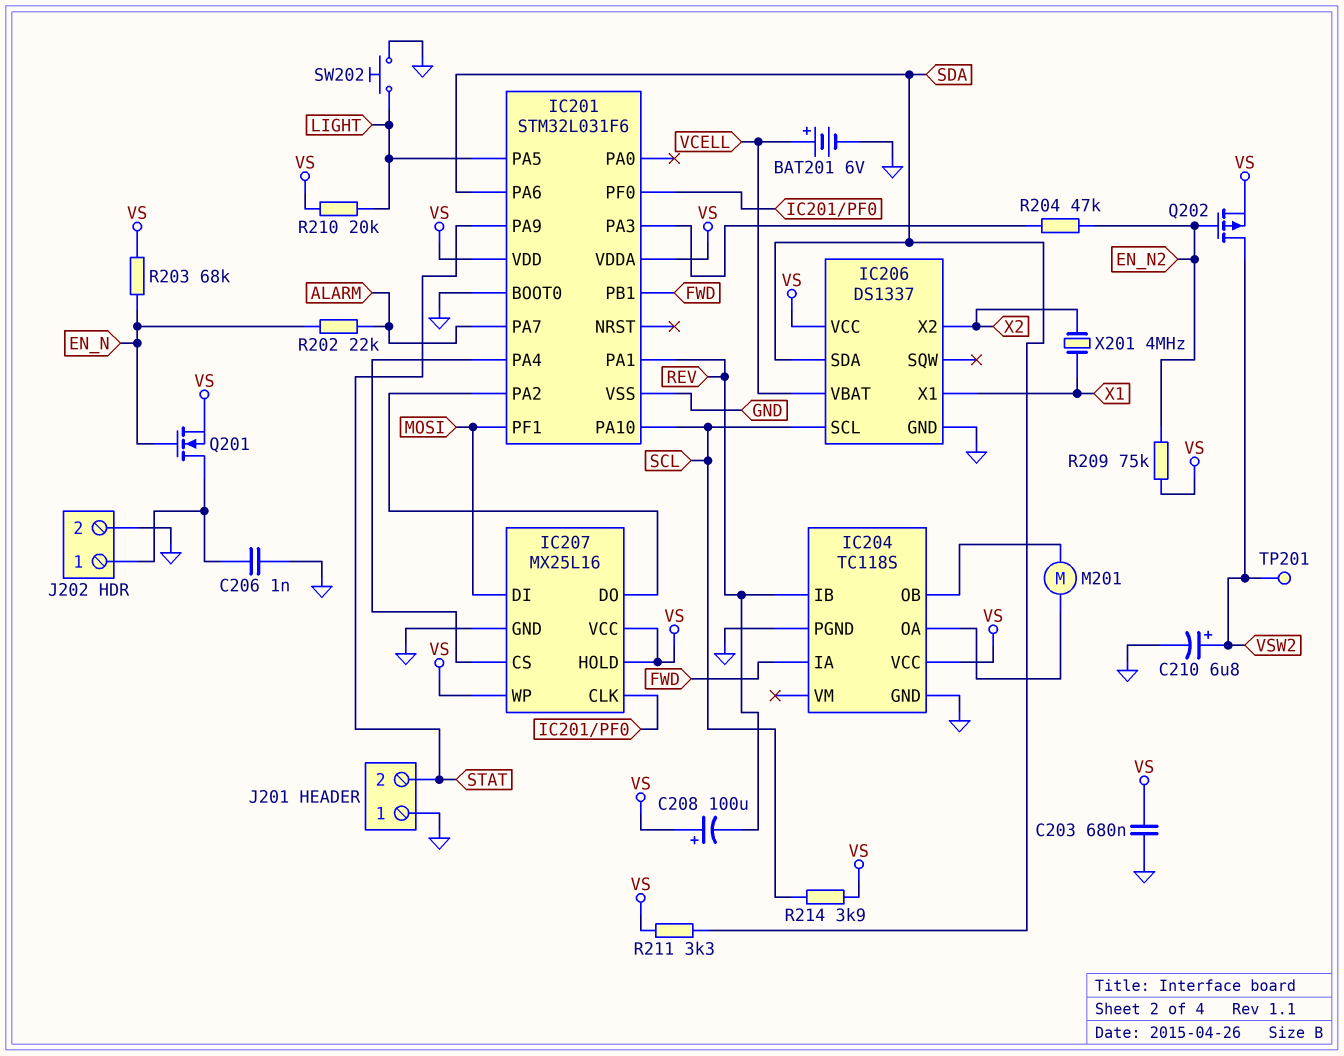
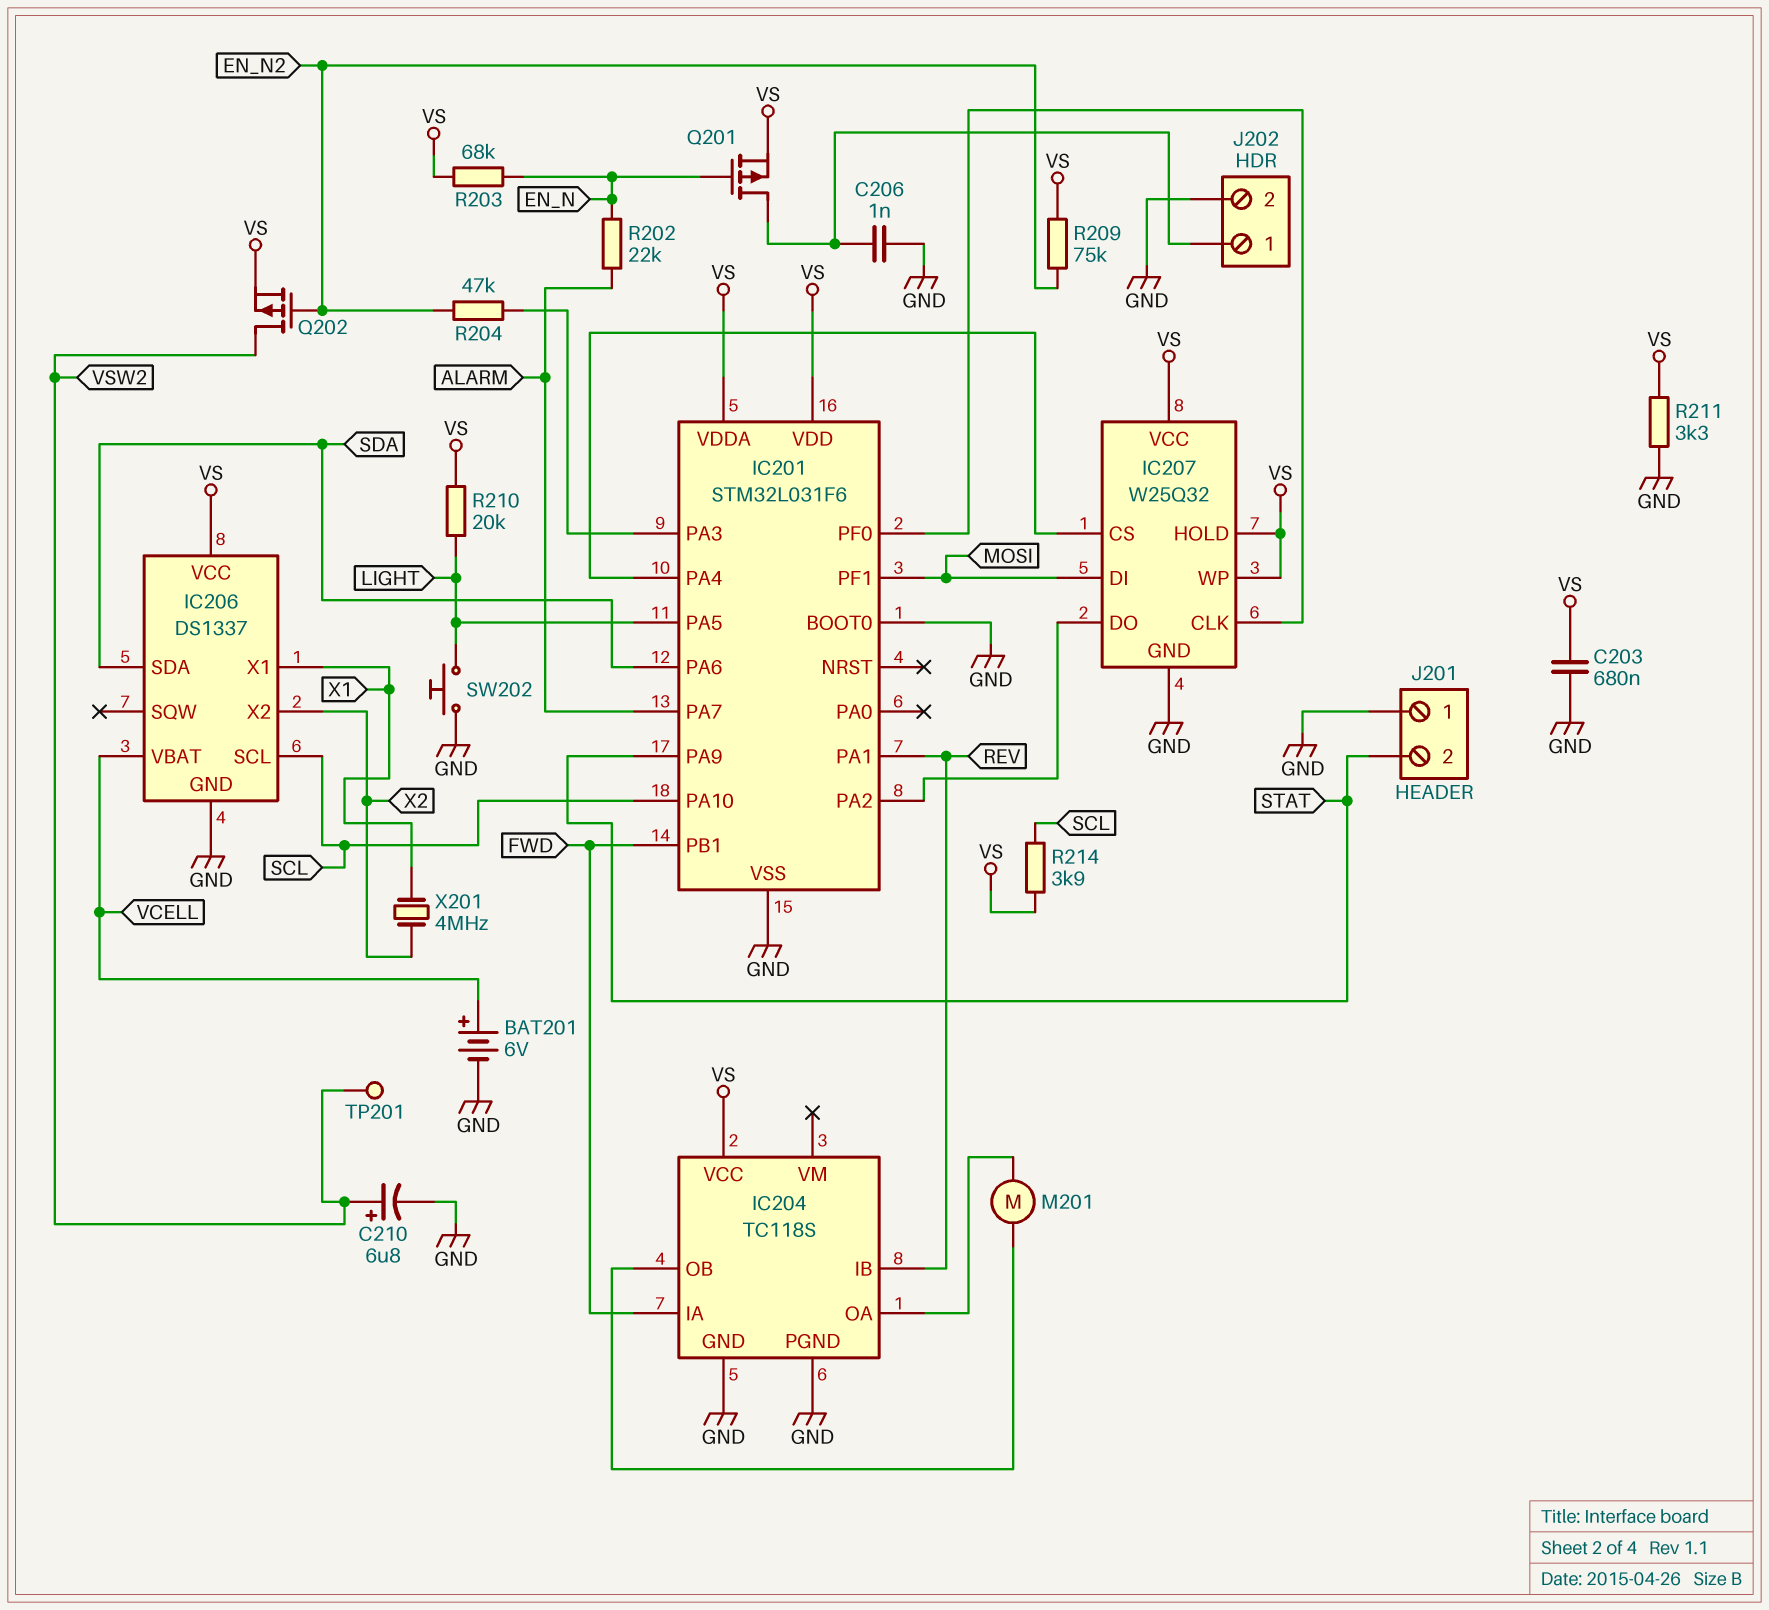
C208: 100uF (plus VS, minus REV) -> none
IC207: MX25L16 -> W25Q32
Q201: NMOS (G EN_N, D J202/1, S VS) -> PMOS (G EN_N, D J202/1, S VS)
R211: 3.3k (SDA, VS) -> 3.3k (GND, VS)

